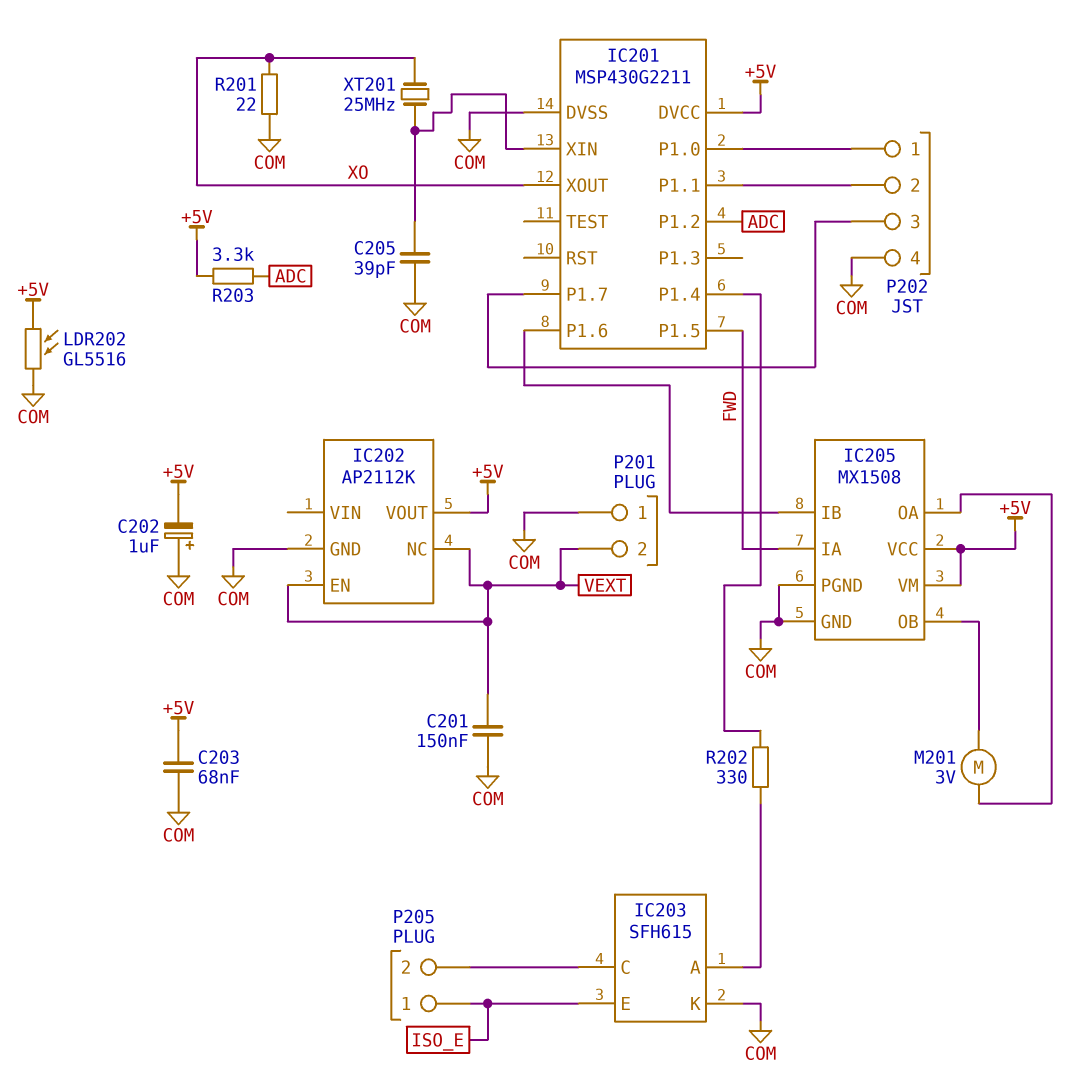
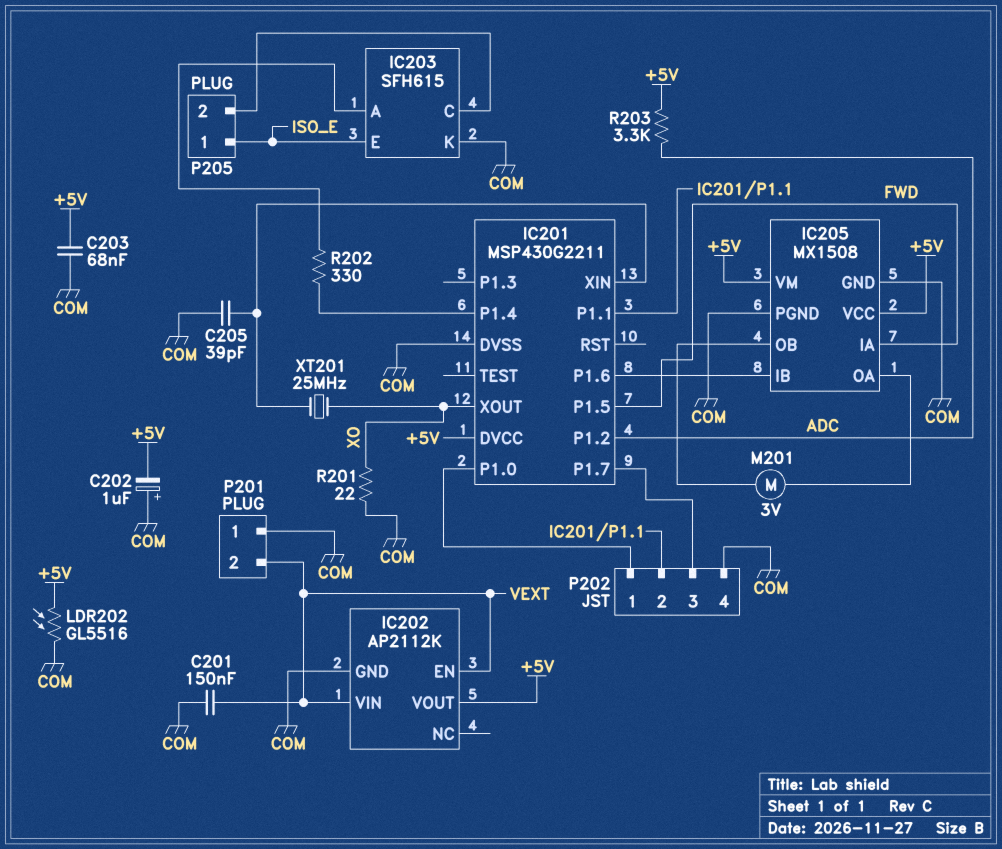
IC202 pin NC: VEXT -> none
IC202 pin VIN: none -> VEXT

